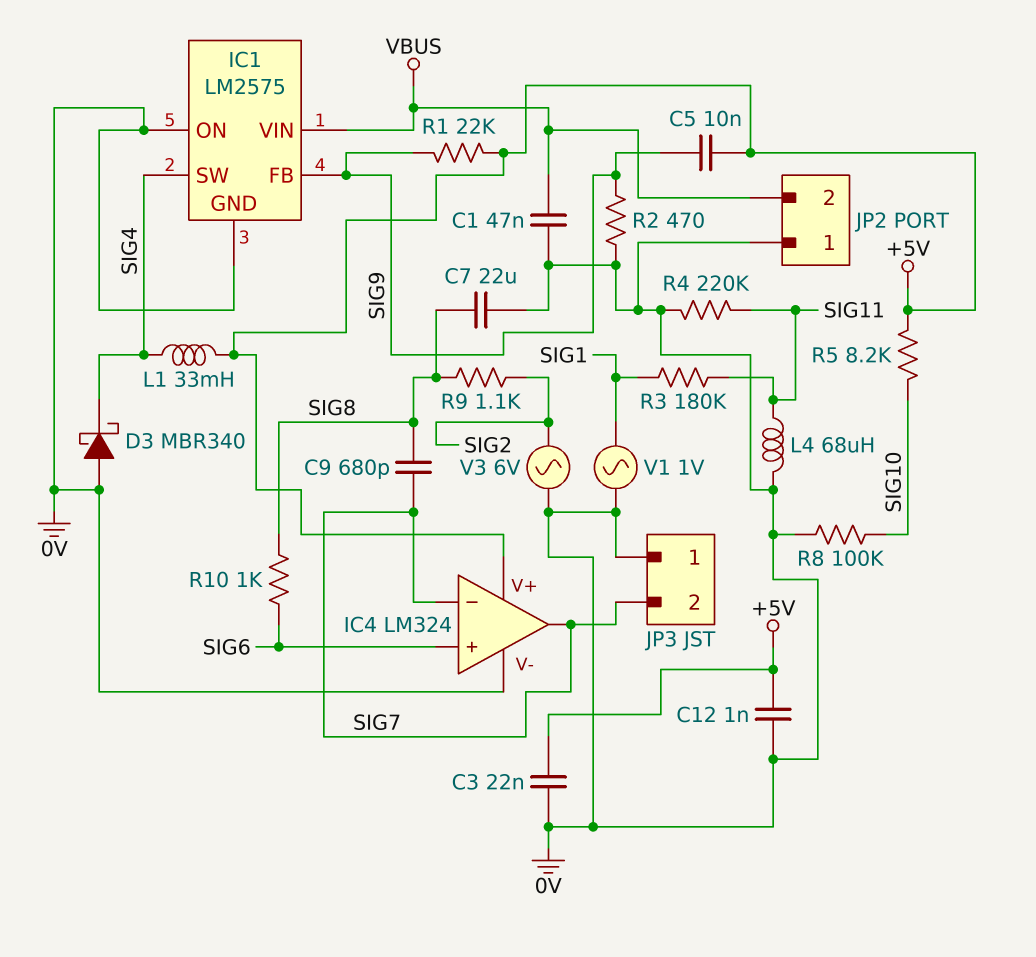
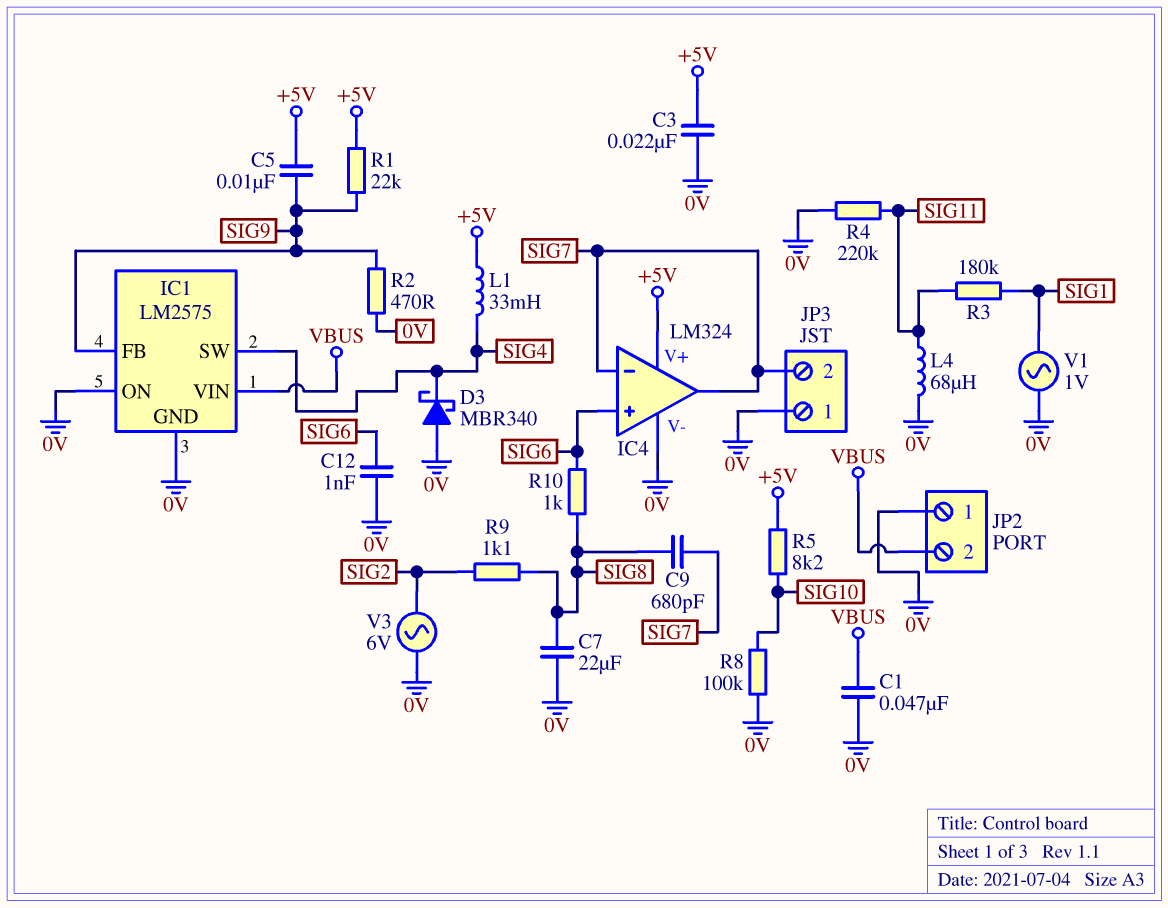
C12: 1nF (+5V, 0V) -> 1nF (0V, SIG6)

